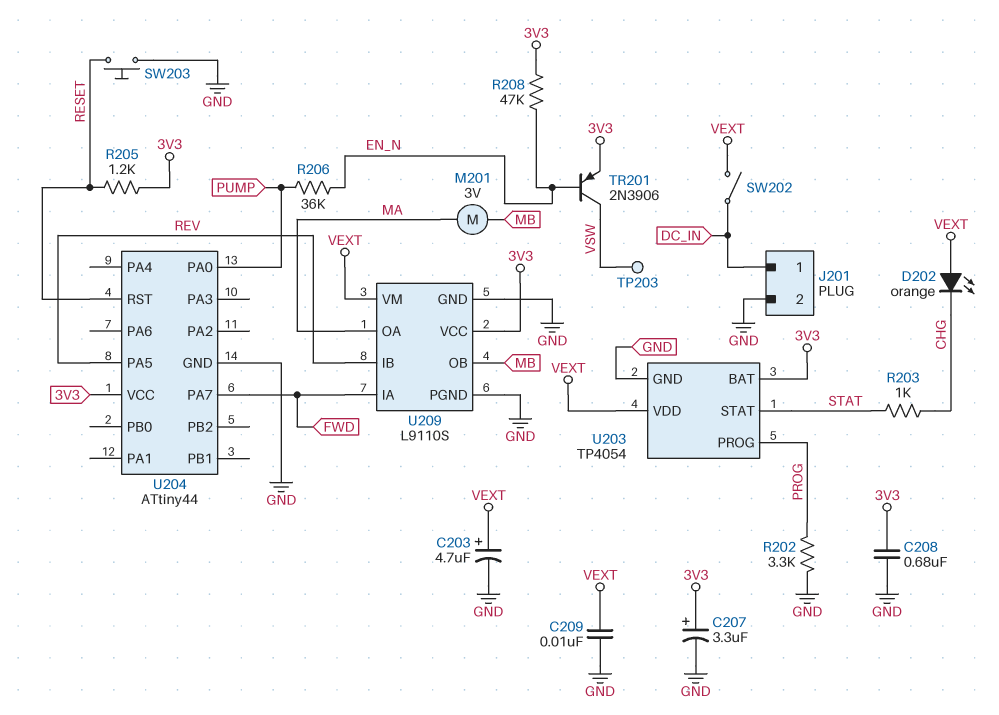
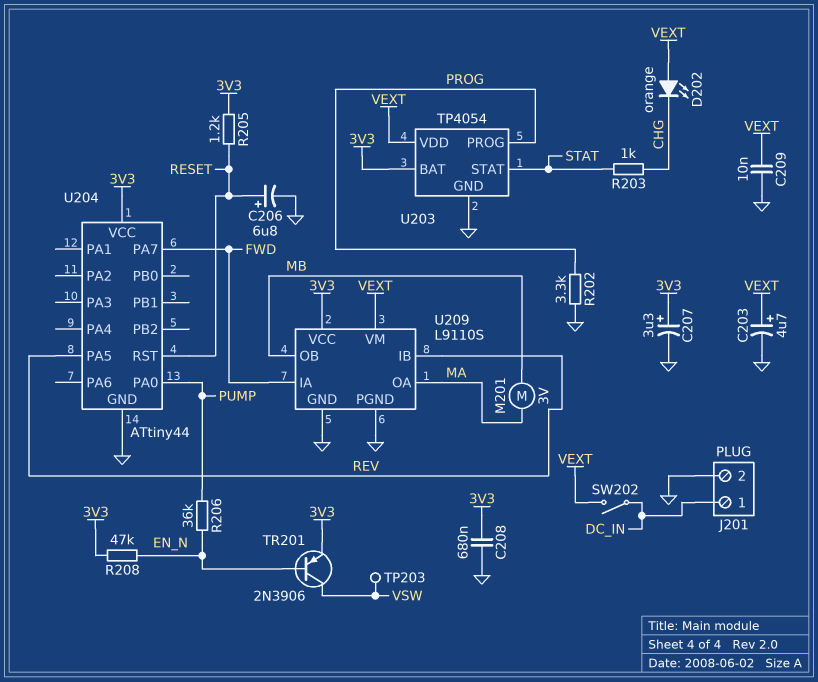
C206: none -> 6.8uF (plus RESET, minus GND)
SW203: button (GND, RESET) -> none

